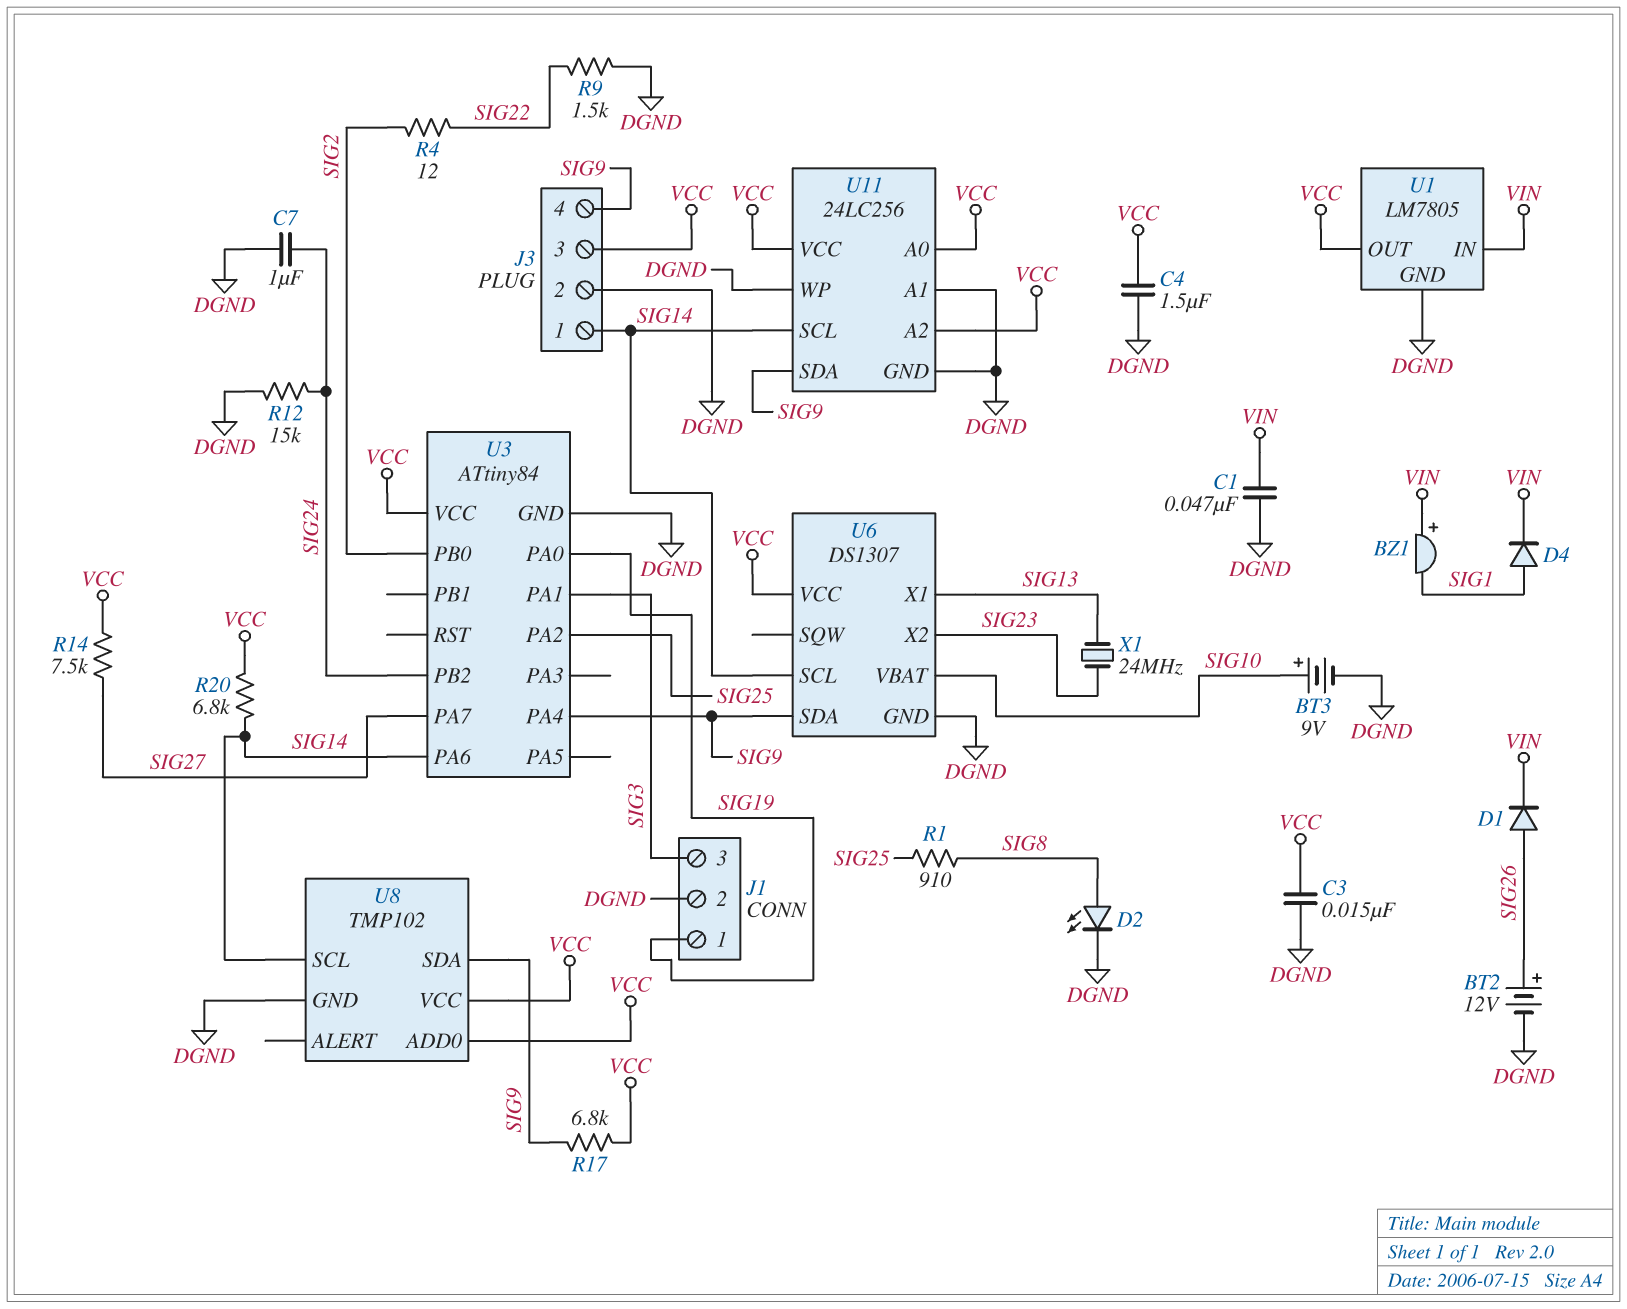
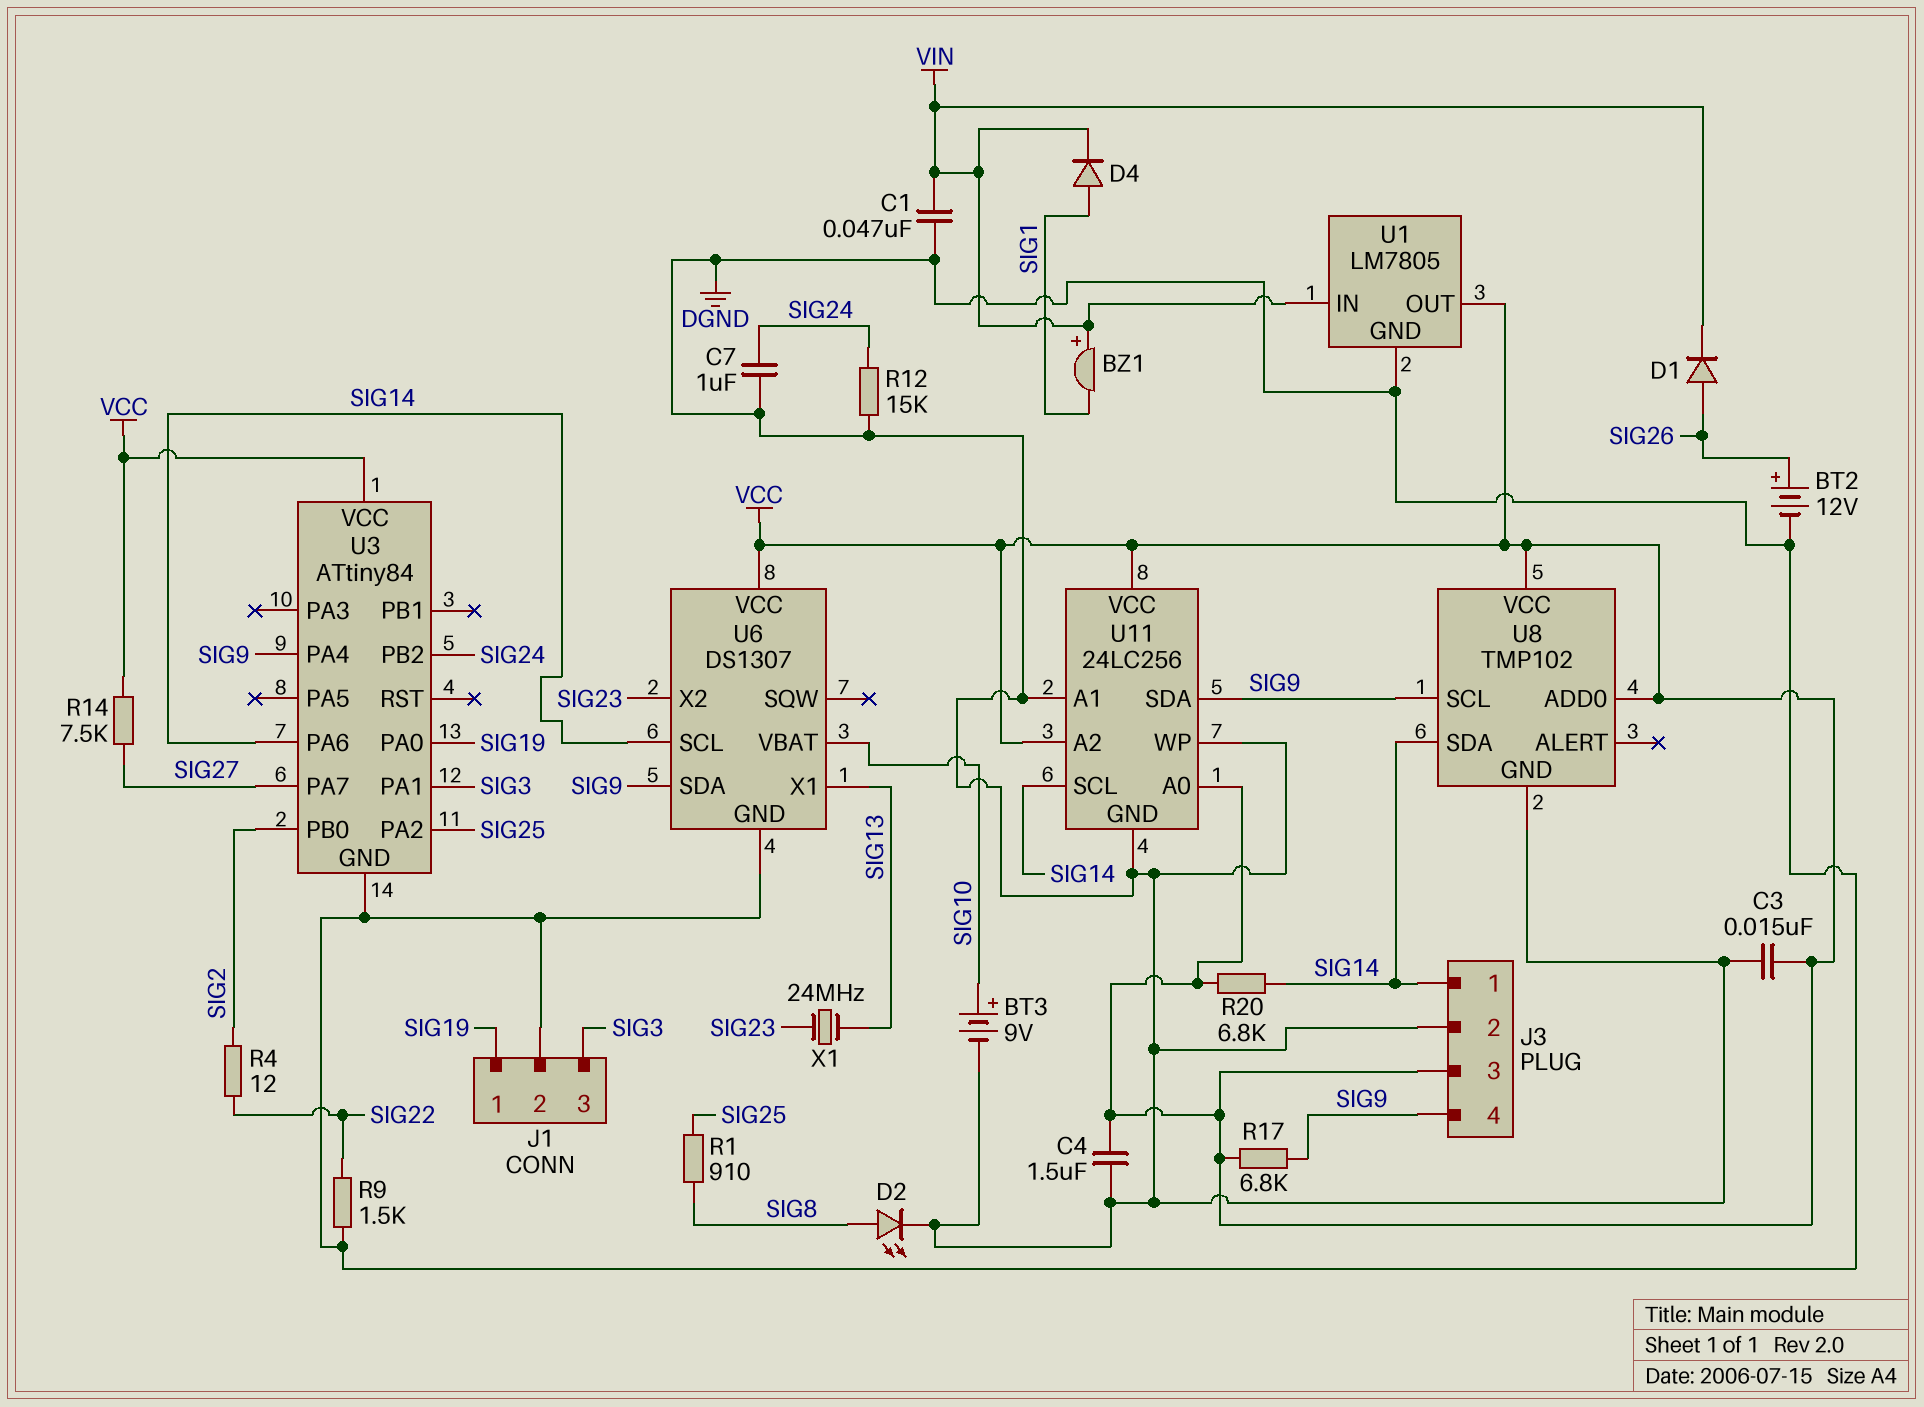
U8 pin SCL: SIG14 -> SIG9
U8 pin SDA: SIG9 -> SIG14

